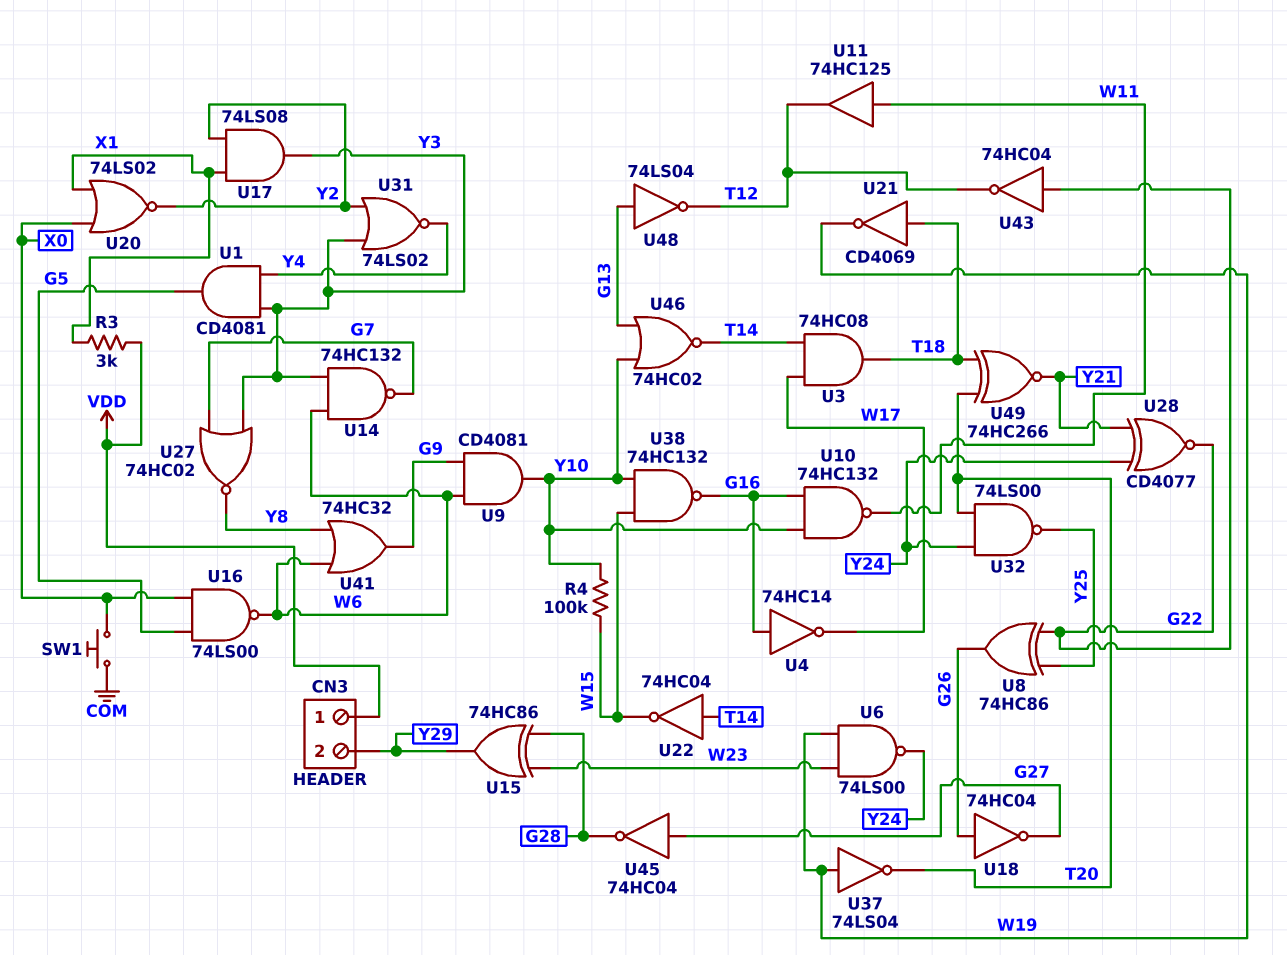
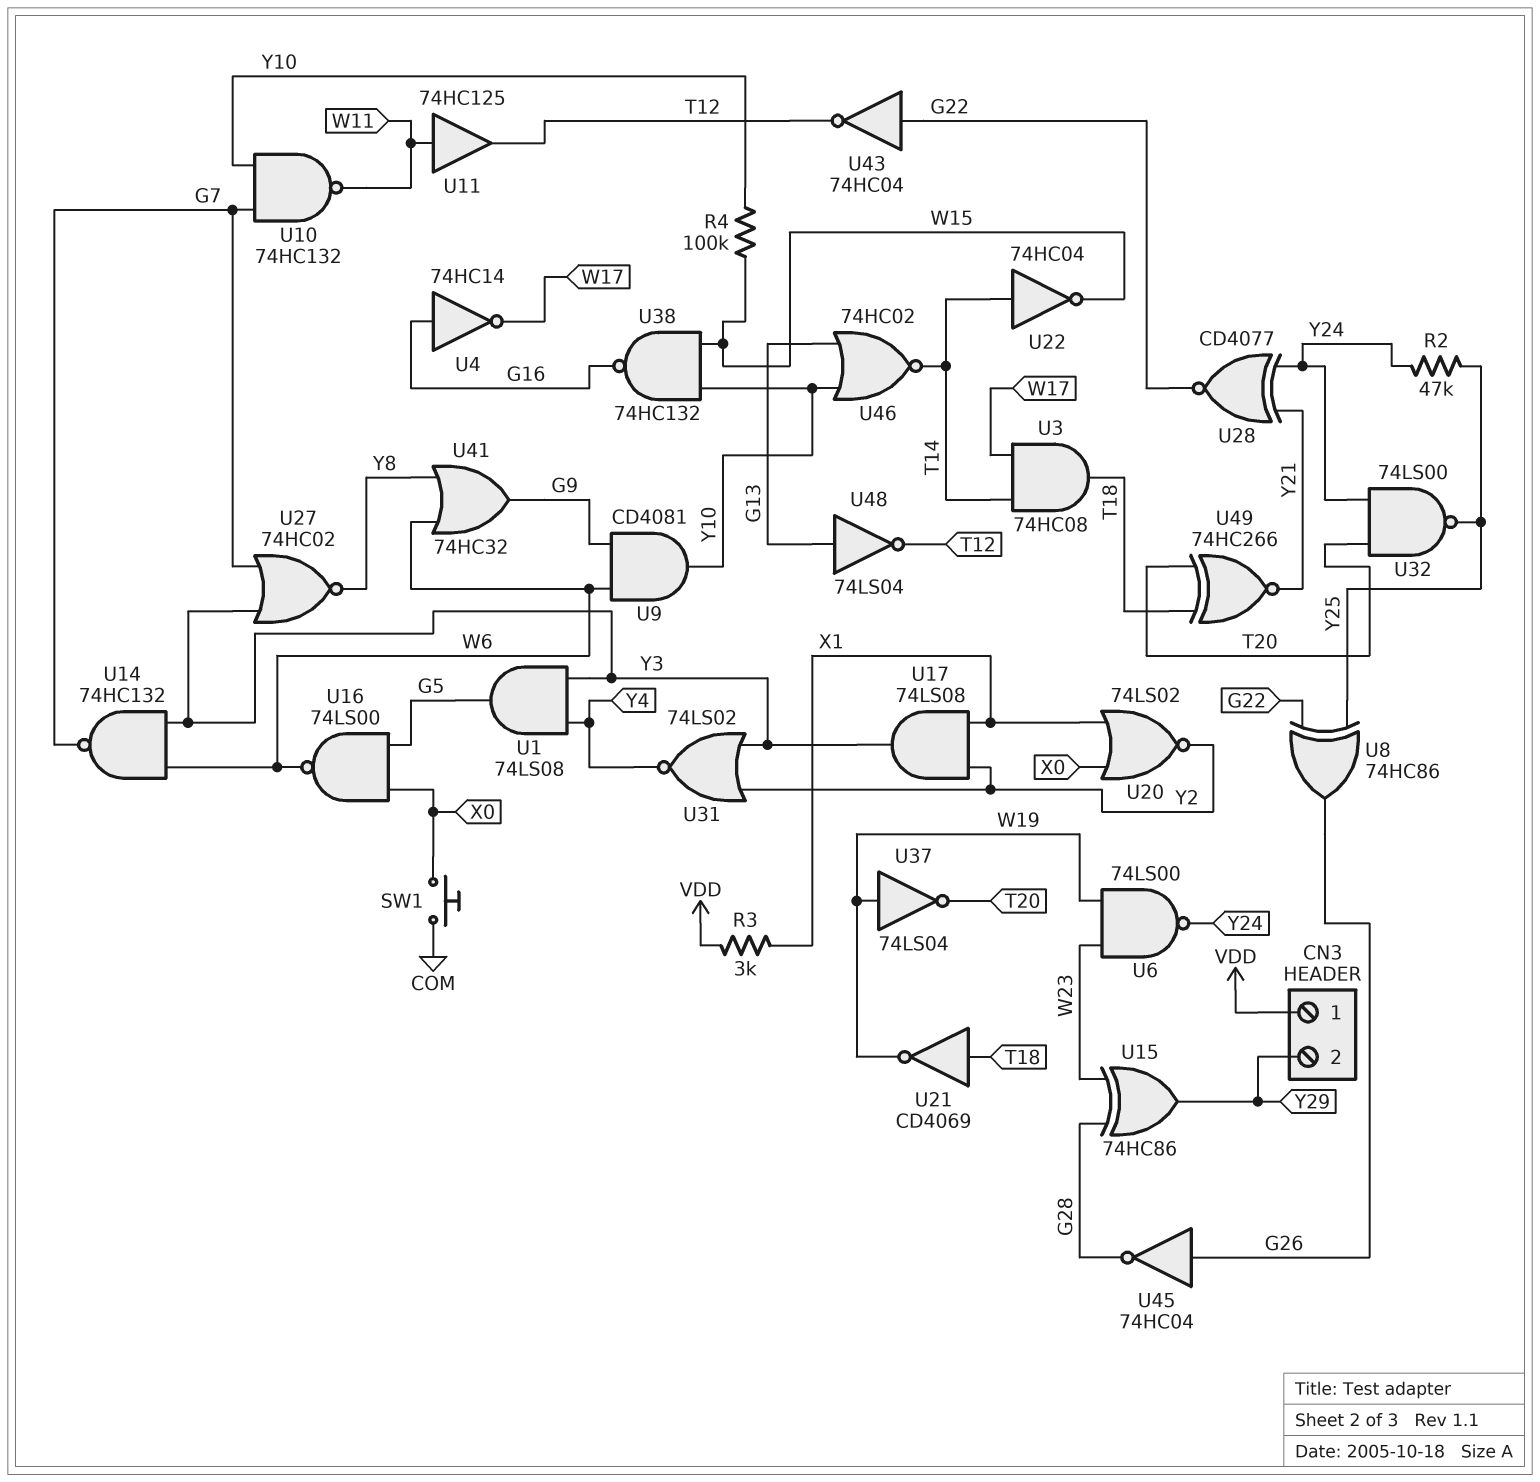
R2: none -> 47k (Y24, Y25)
U1: AND CD4081 (in Y3, in Y4, out G5) -> AND 74LS08 (in Y3, in Y4, out G5)
U10: NAND 74HC132 (in G16, in Y10, out W11) -> NAND 74HC132 (in G7, in Y10, out W11)
U18: NOT 74HC04 (in G26, out G27) -> none
U45: NOT 74HC04 (in G27, out G28) -> NOT 74HC04 (in G26, out G28)

